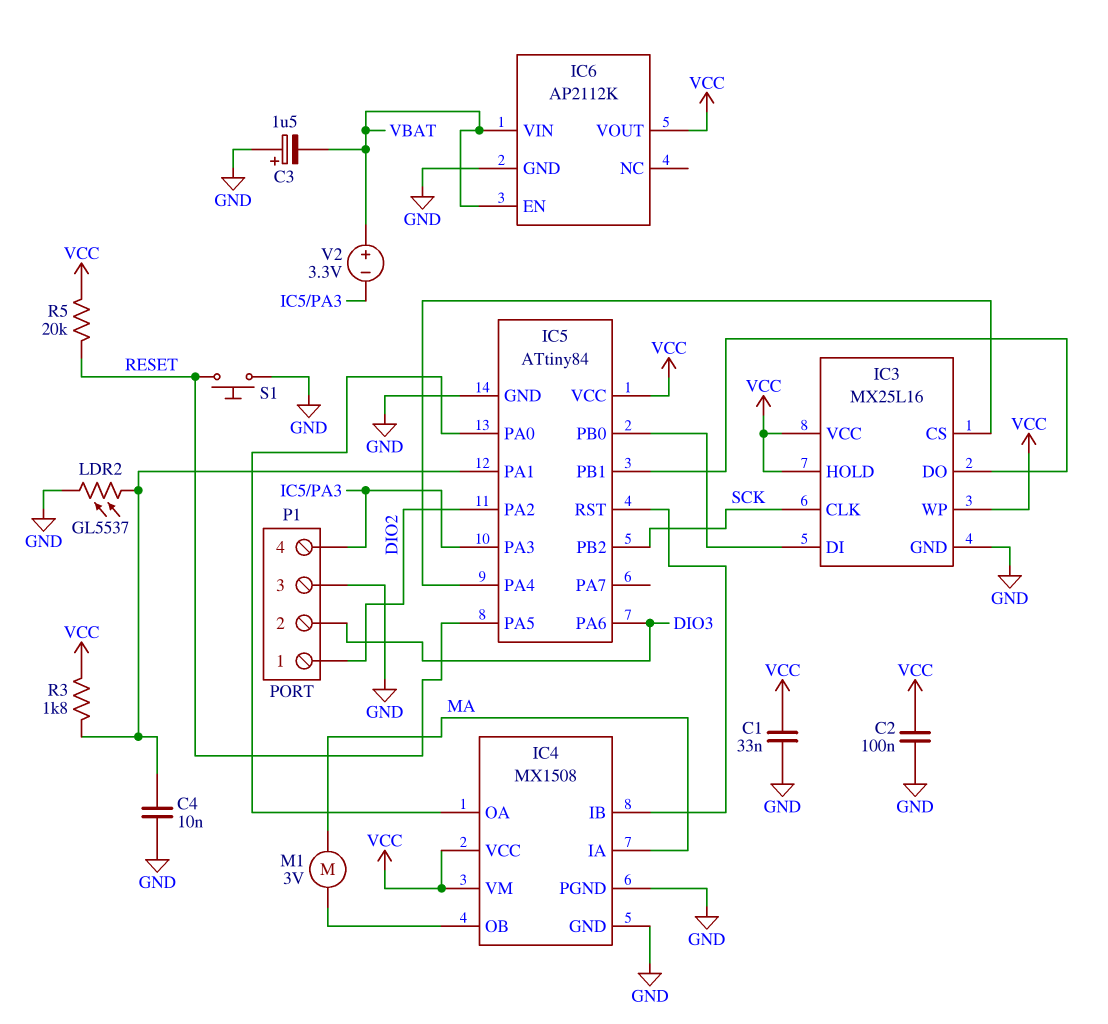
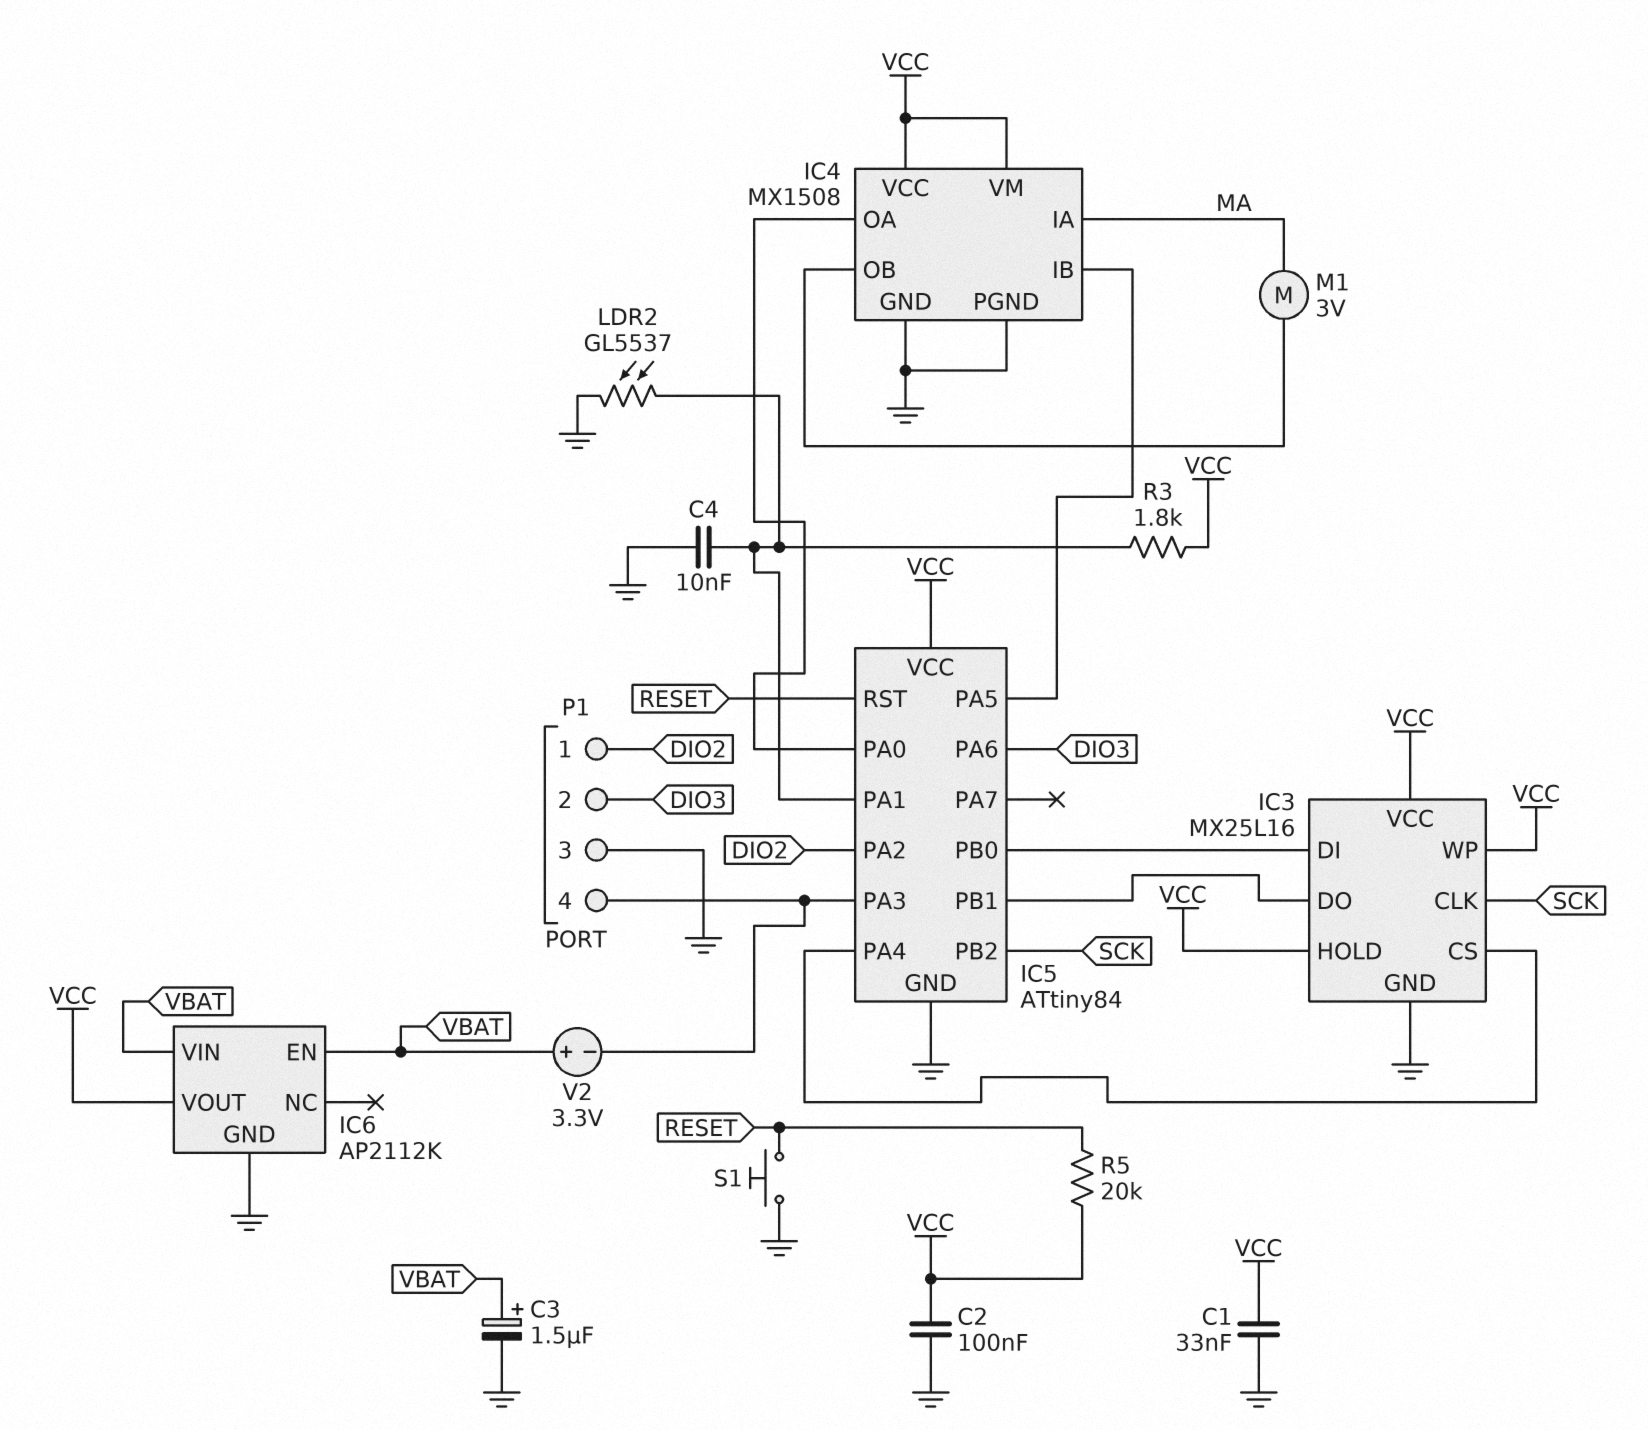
C3: 1.5uF (plus GND, minus VBAT) -> 1.5uF (plus VBAT, minus GND)
IC5 pin PA5: RESET -> IC4/IB
IC5 pin RST: IC4/IB -> RESET

